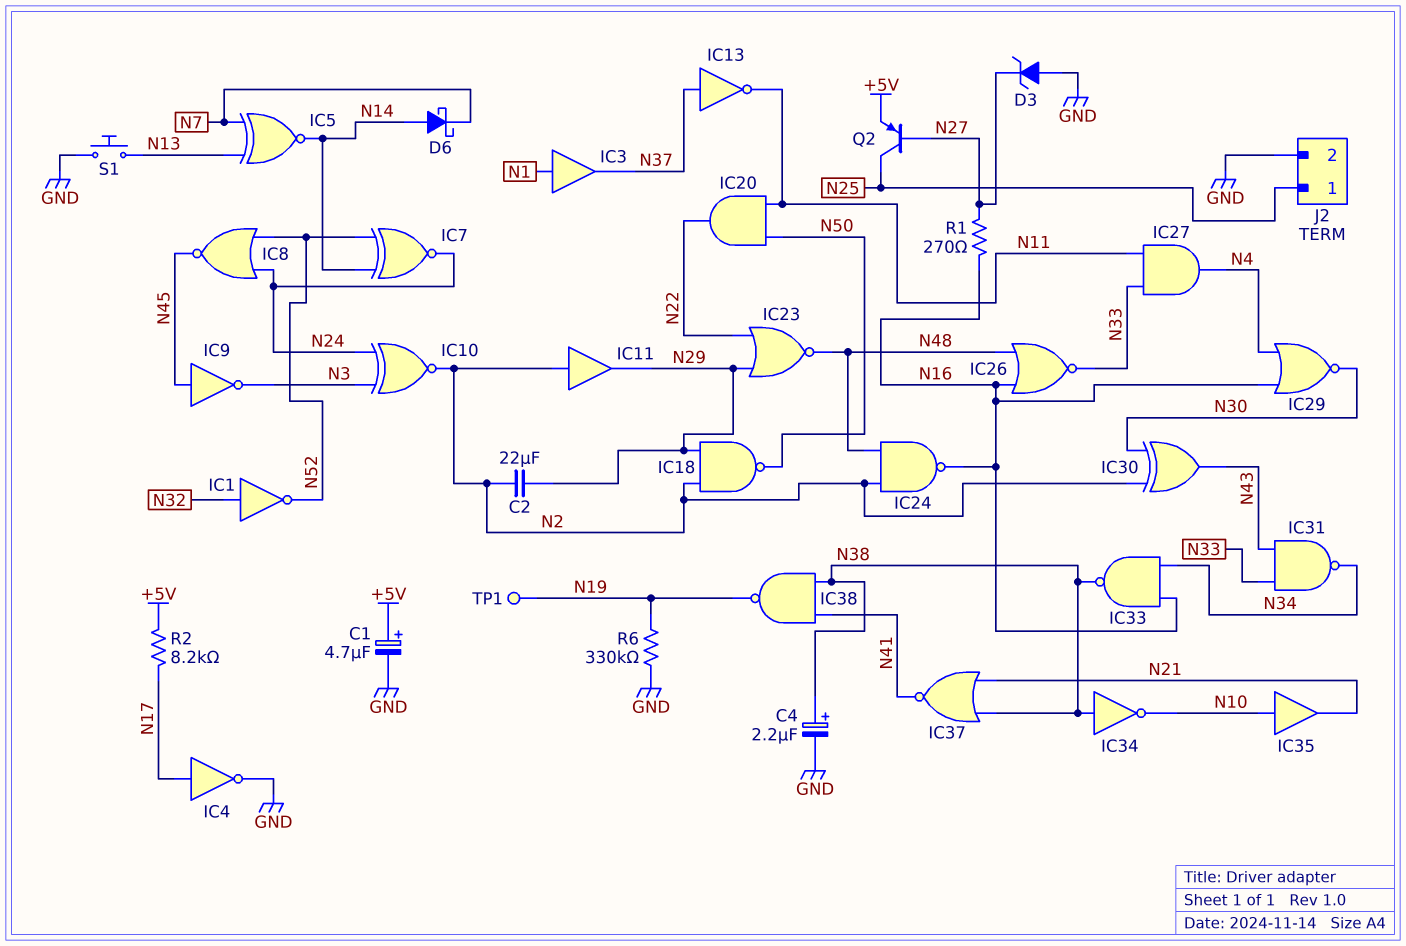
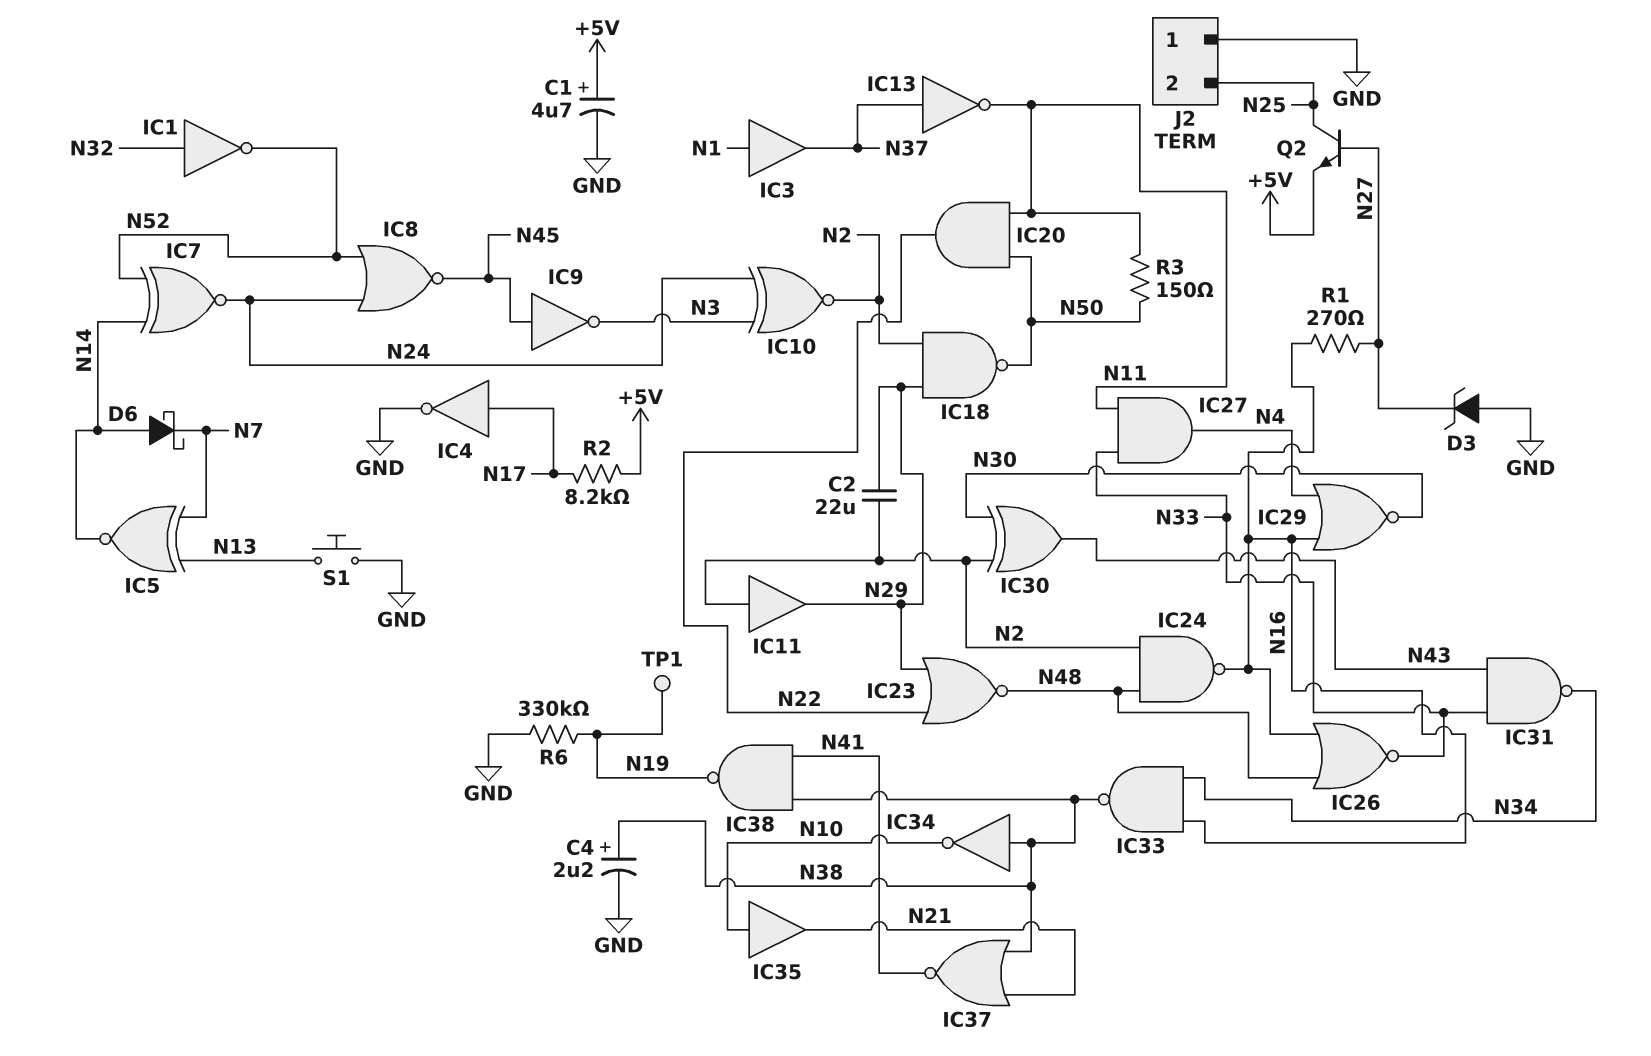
J2 pin 1: N25 -> GND
J2 pin 2: GND -> N25
Q2: PNP (B N27, C N25, E +5V) -> NPN (B N27, C N25, E +5V)
R3: none -> 150 (N11, N50)

